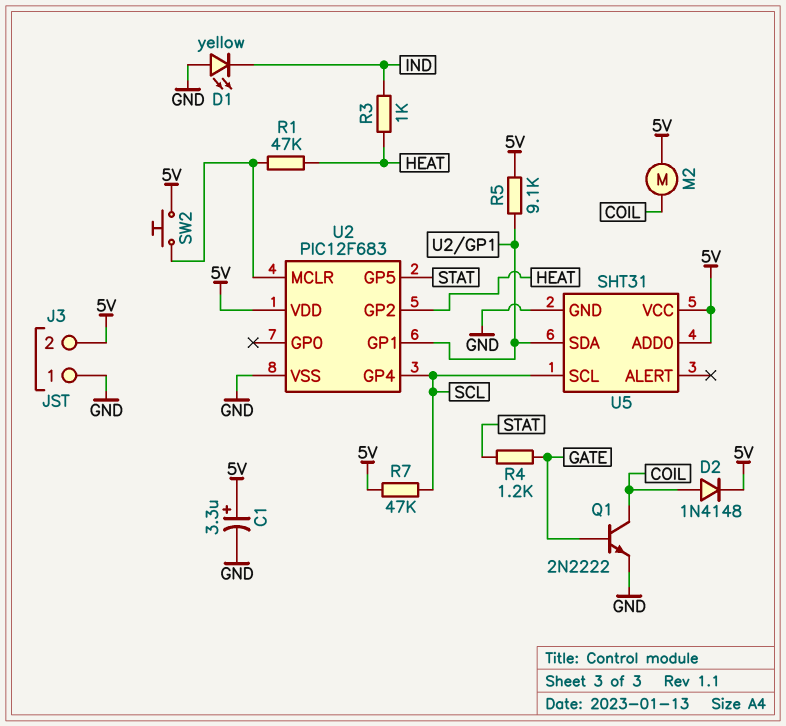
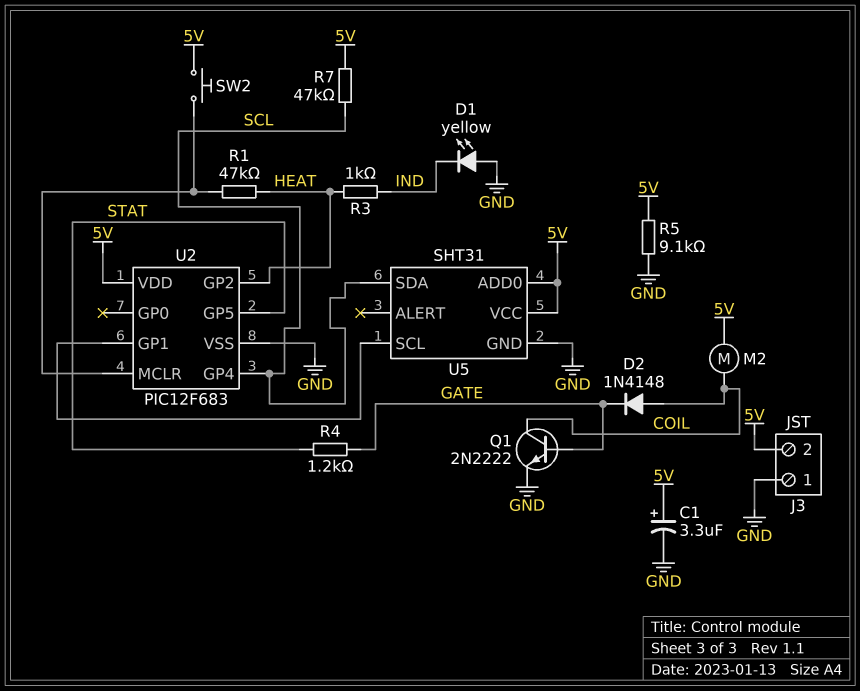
D2: diode 1N4148 (A COIL, K 5V) -> diode 1N4148 (A COIL, K GATE)
R5: 9.1k (5V, U2/GP1) -> 9.1k (5V, GND)
U5 pin SCL: SCL -> U2/GP1
U5 pin SDA: U2/GP1 -> SCL

